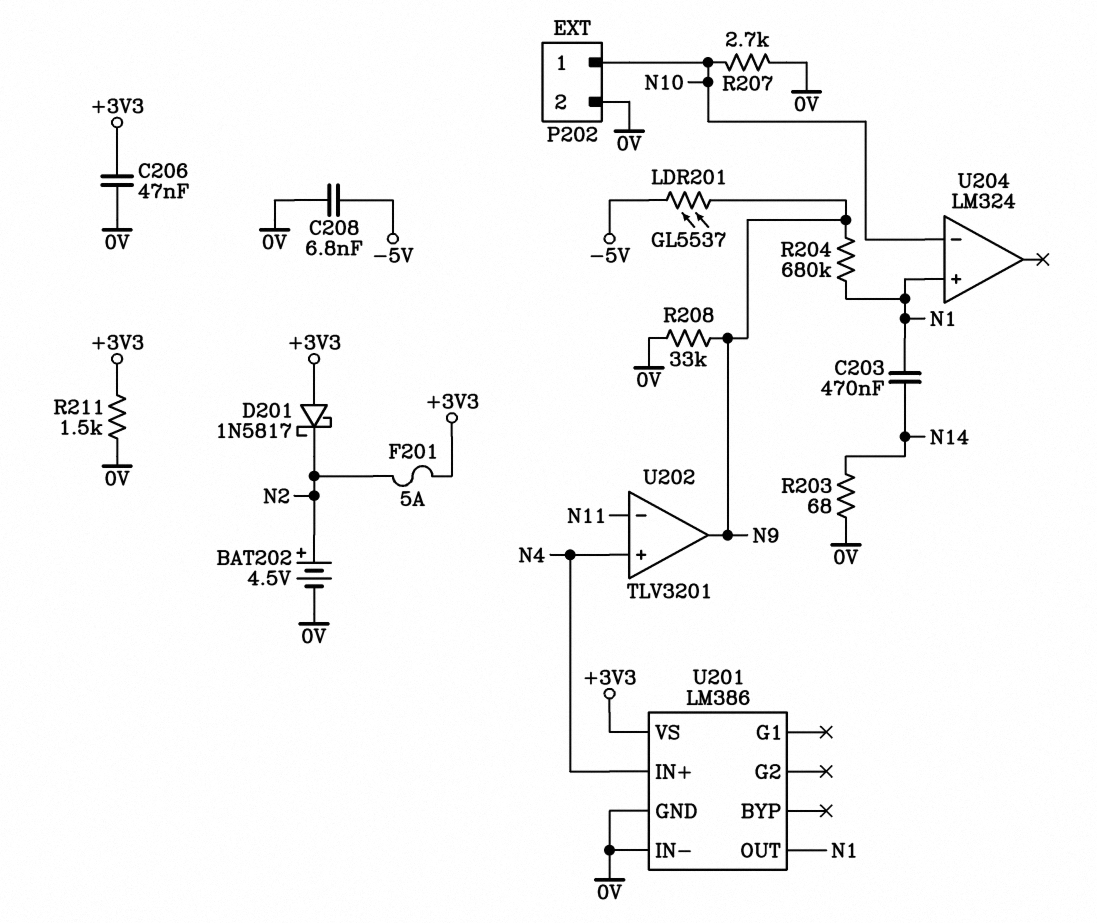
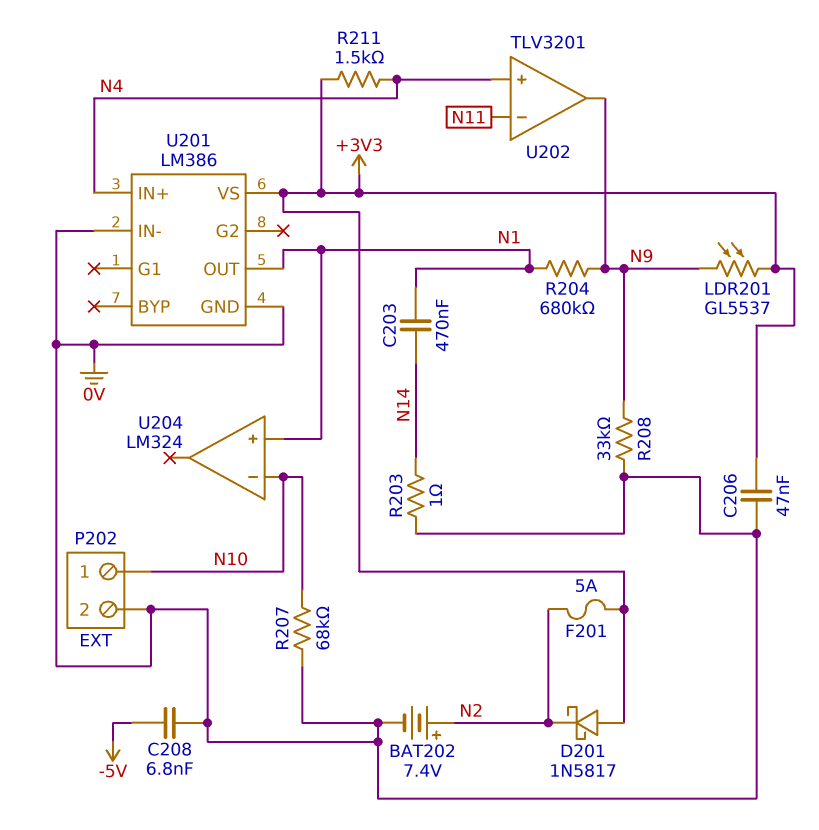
BAT202: 4.5V (plus N2, minus 0V) -> 7.4V (plus N2, minus 0V)
LDR201: GL5537 (-5V, N9) -> GL5537 (+3V3, N9)
R203: 68 (0V, N14) -> 1 (0V, N14)
R207: 2.7k (0V, N10) -> 68k (0V, N10)
R211: 1.5k (+3V3, 0V) -> 1.5k (+3V3, N4)

